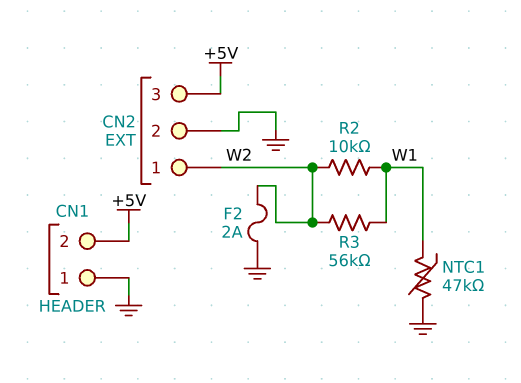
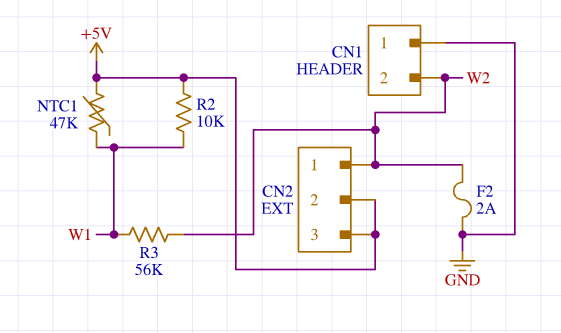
CN1 pin 2: +5V -> W2
CN2 pin 2: GND -> +5V
NTC1: 47k (GND, W1) -> 47k (+5V, W1)
R2: 10k (W1, W2) -> 10k (+5V, W1)

